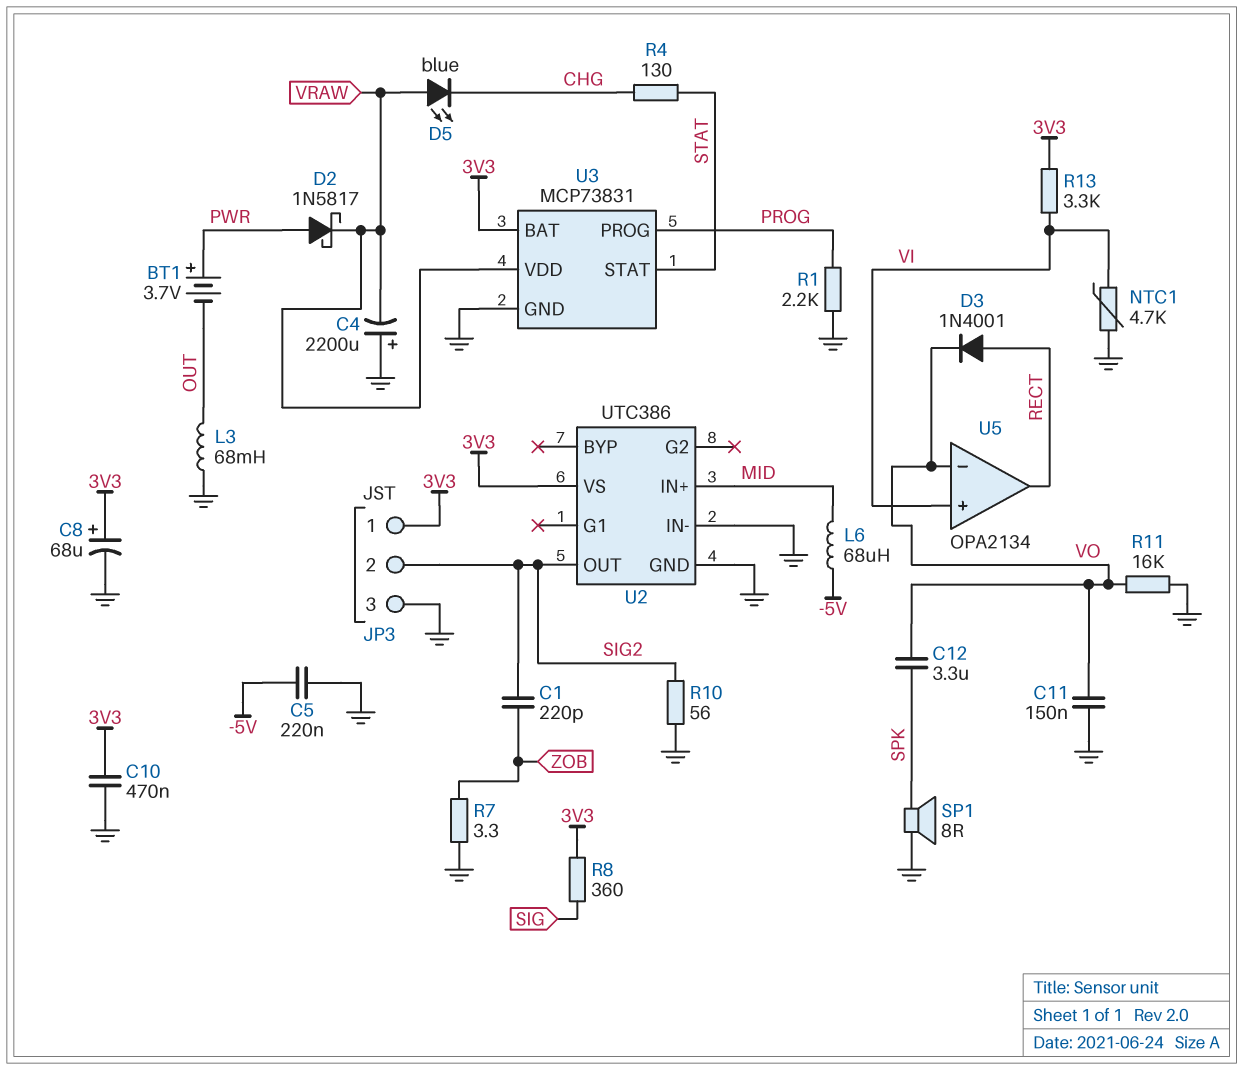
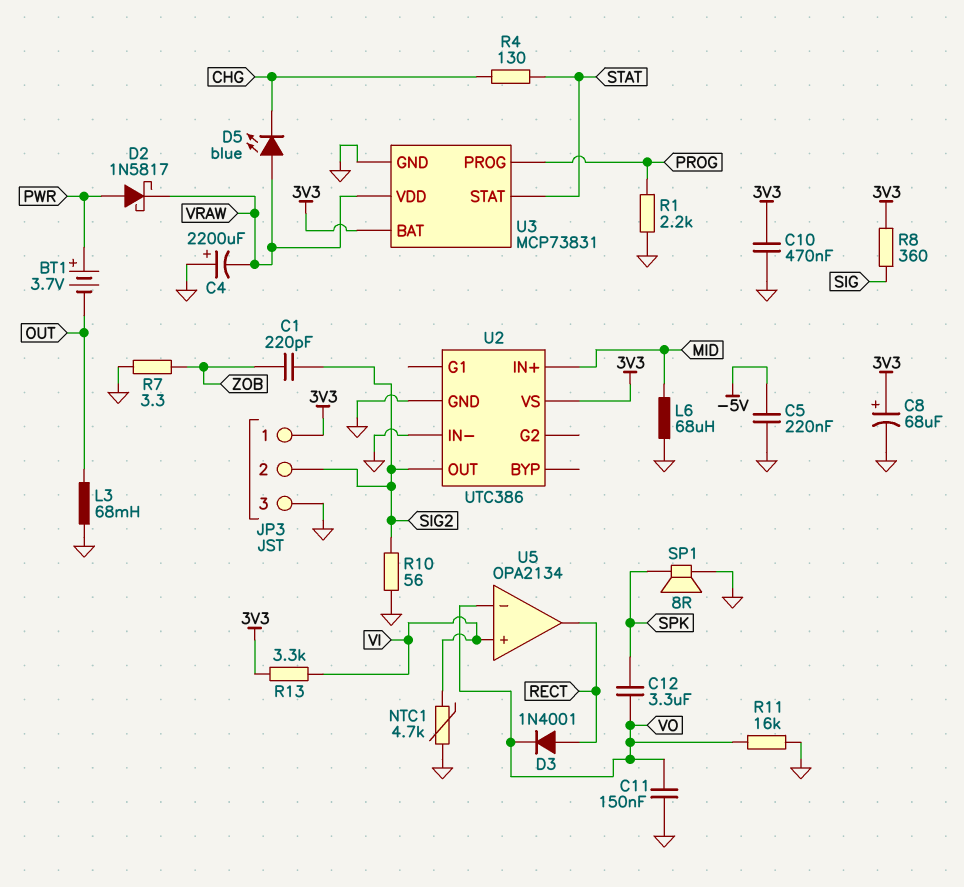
L6: 68uH (-5V, MID) -> 68uH (GND, MID)

